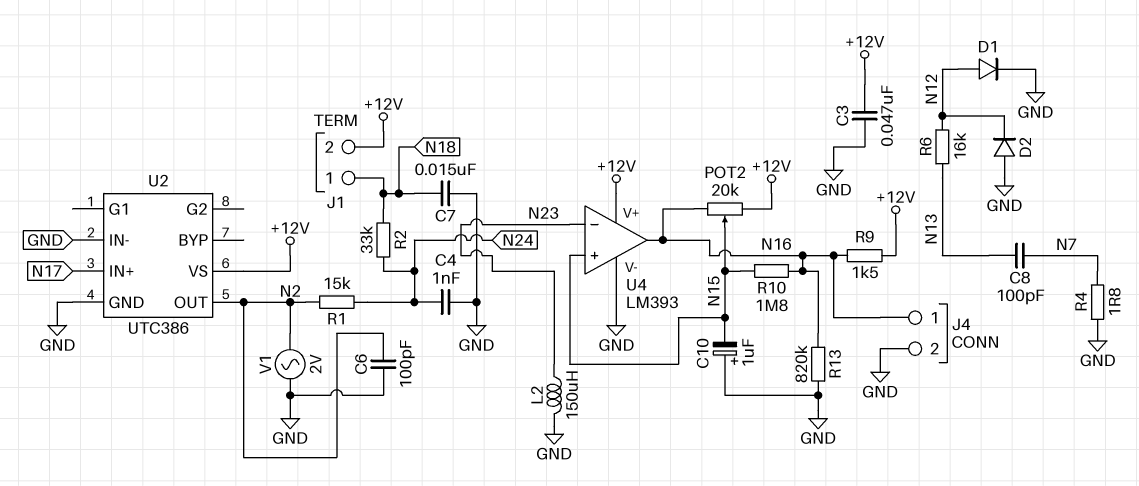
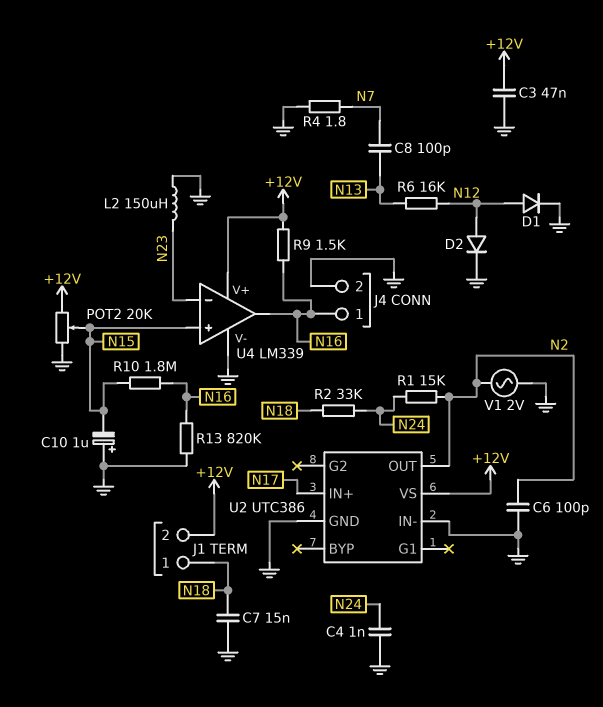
D2: diode (A GND, K N12) -> diode (A N12, K GND)
POT2: 20k (+12V, N16, wiper N15) -> 20k (+12V, GND, wiper N15)
U4: LM393 -> LM339

